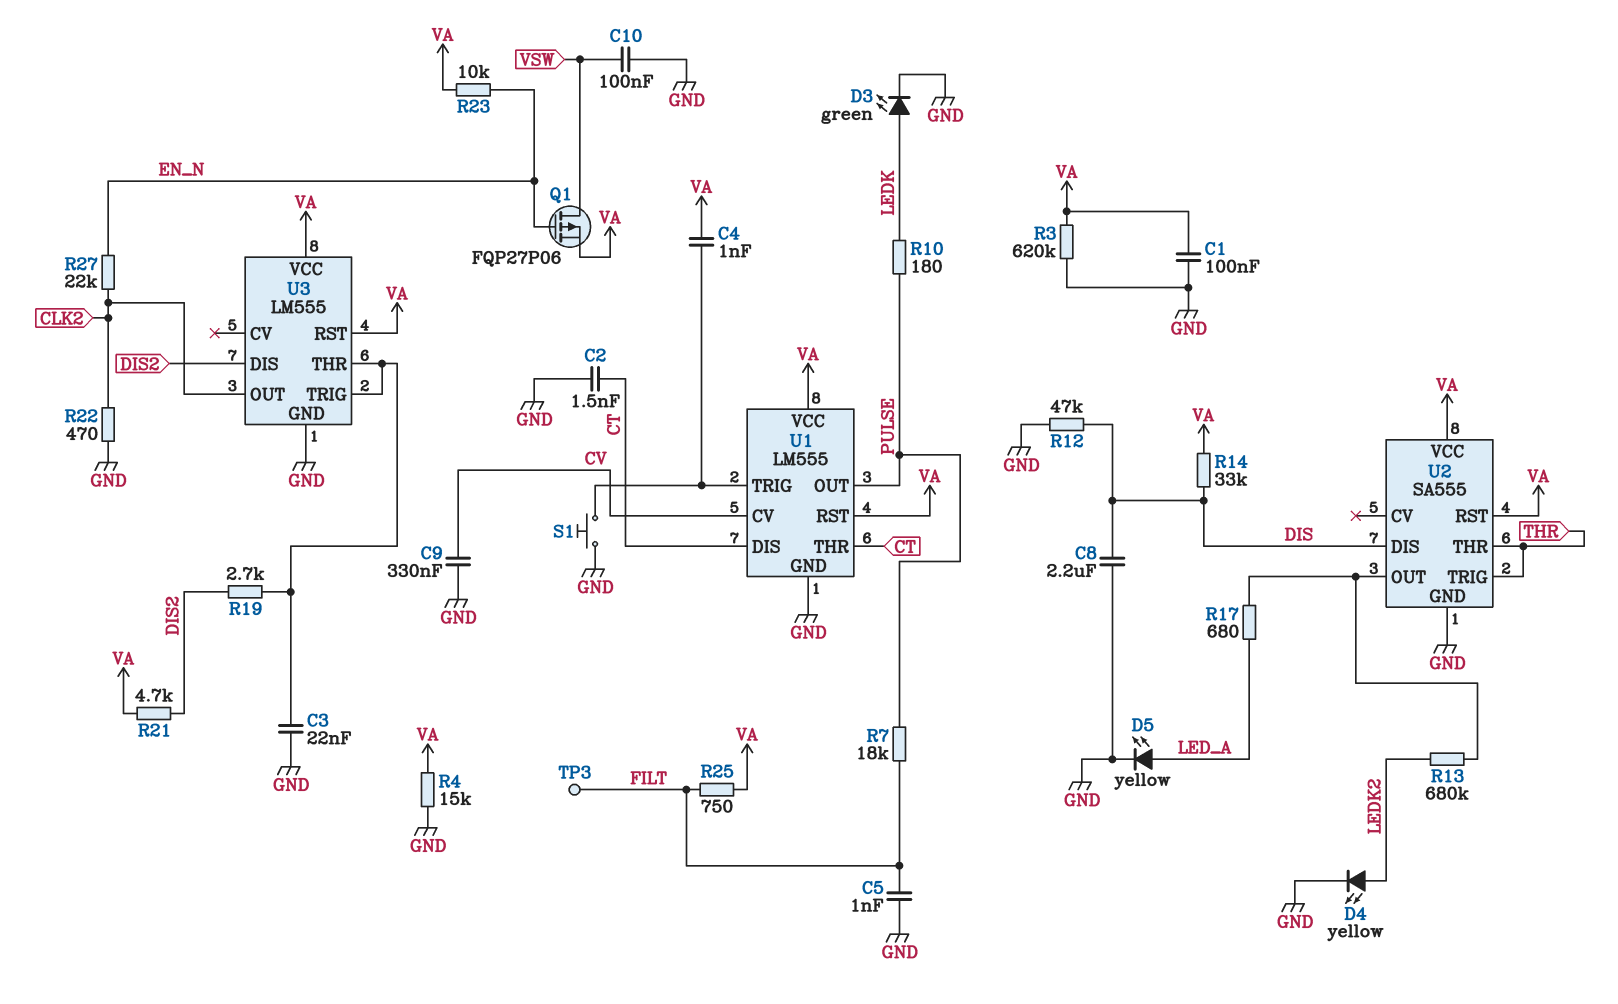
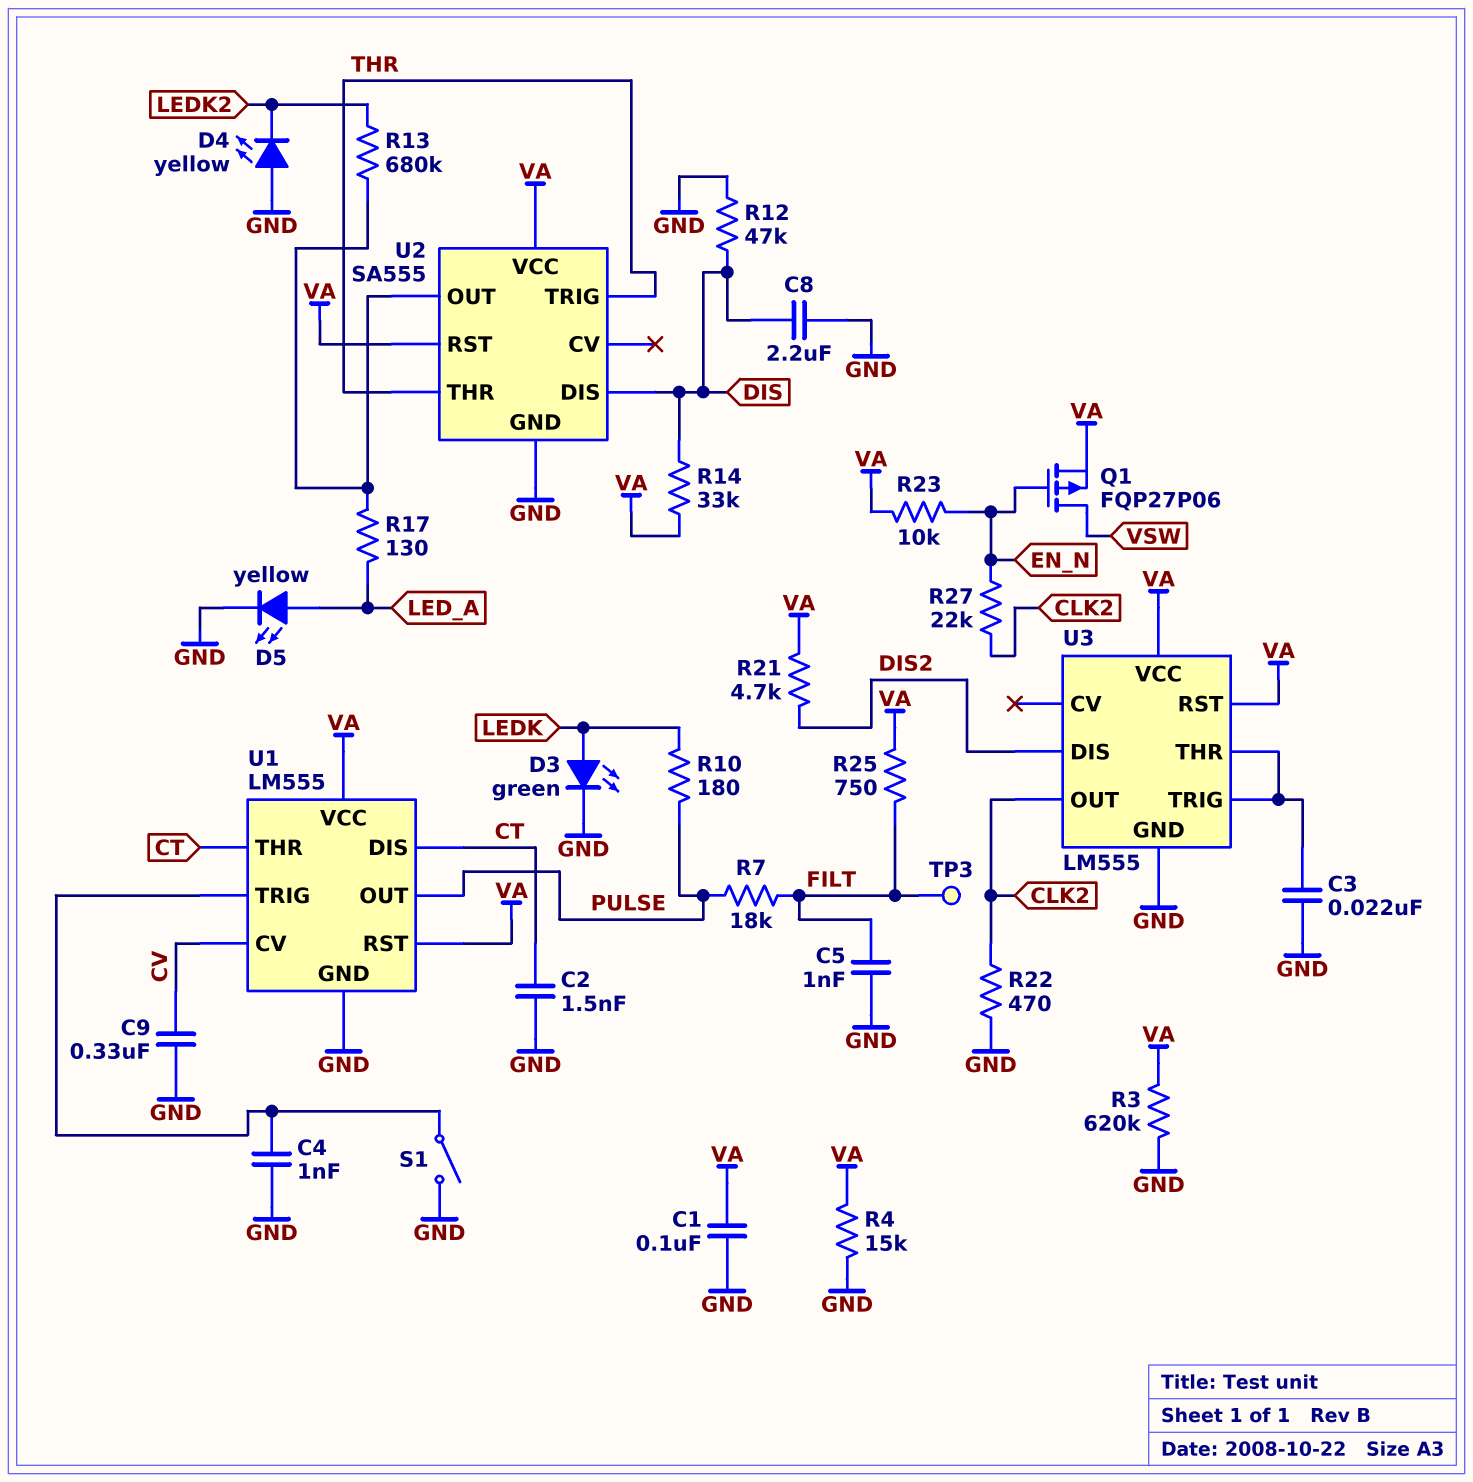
C4: 1nF (U1/TRIG, VA) -> 1nF (GND, U1/TRIG)
C10: 100nF (GND, VSW) -> none
D4: LED yellow (A LEDK2, K GND) -> LED yellow (A GND, K LEDK2)
R17: 680 (LED_A, U2/OUT) -> 130 (LED_A, U2/OUT)
R19: 2.7k (DIS2, U3/THR) -> none
S1: button (GND, U1/TRIG) -> switch (GND, U1/TRIG)

